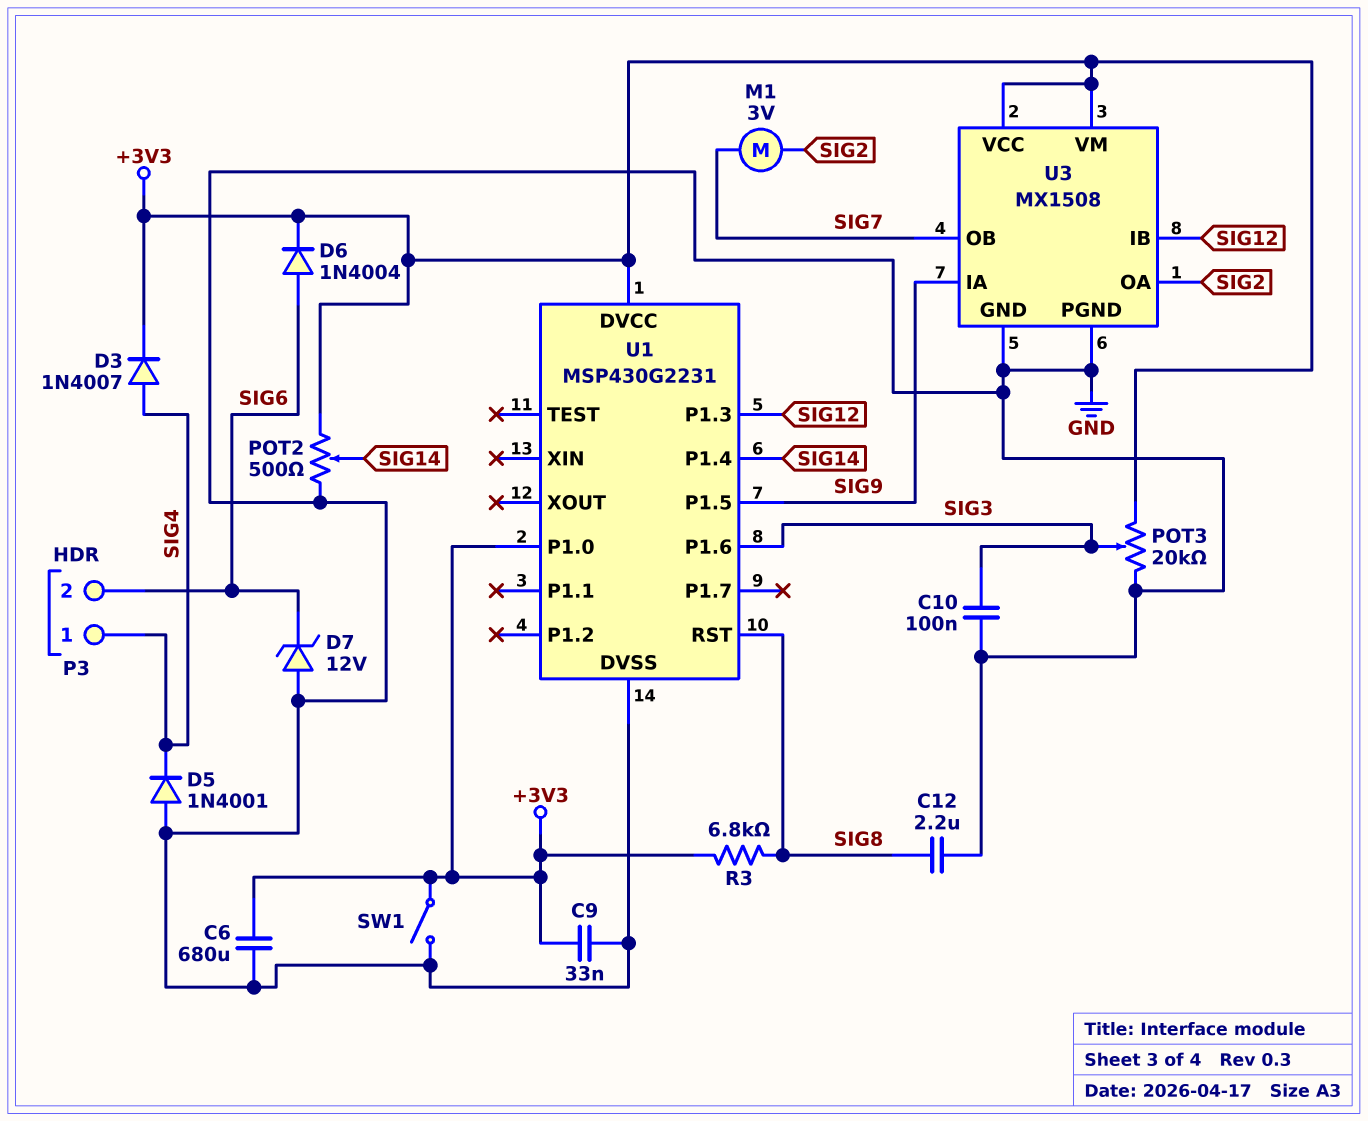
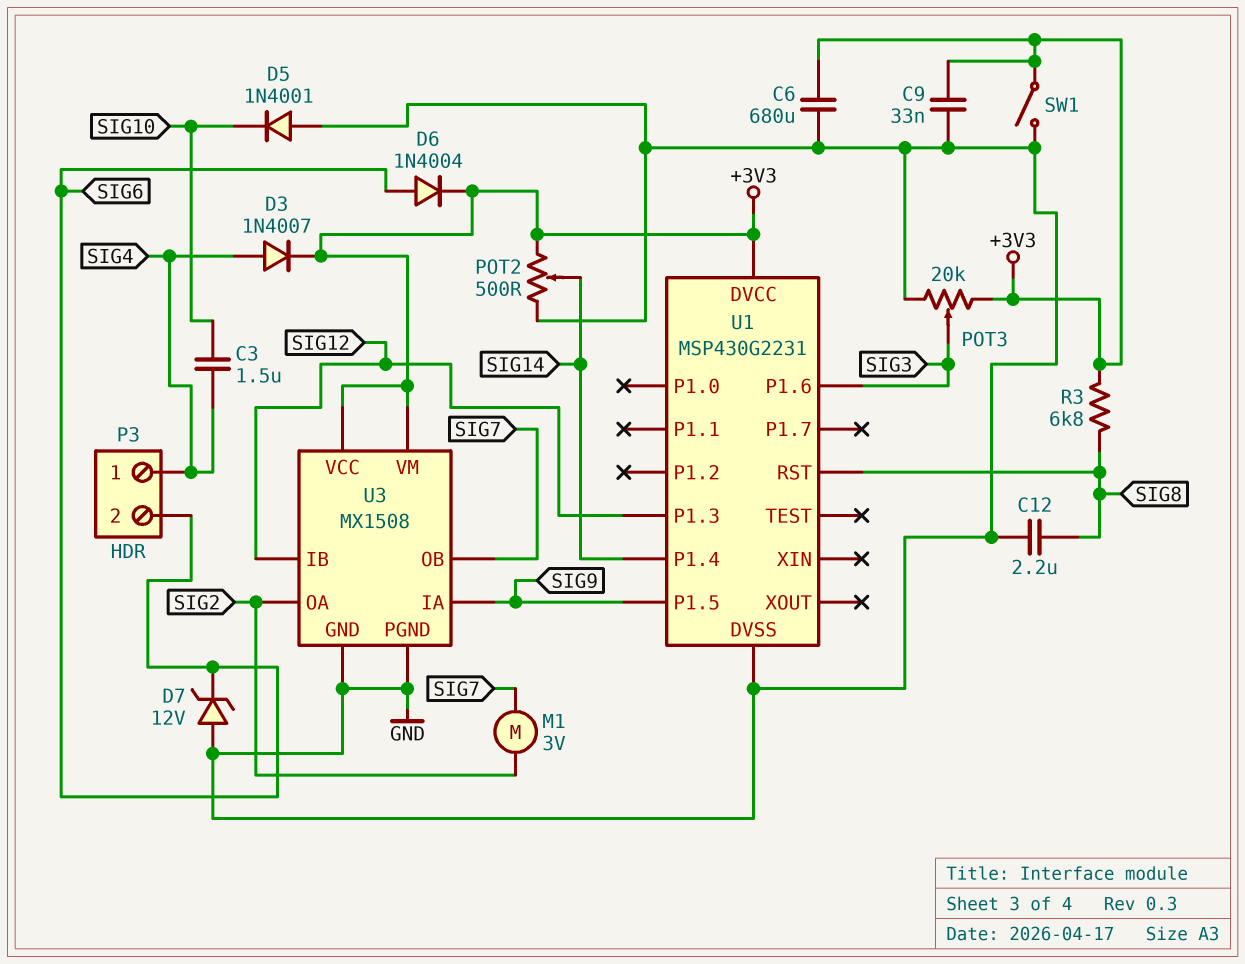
C3: none -> 1.5uF (SIG4, SIG10)
C10: 100nF (GND, SIG3) -> none
D5: diode 1N4001 (A GND, K SIG4) -> diode 1N4001 (A GND, K SIG10)
U1 pin P1.0: +3V3 -> none

